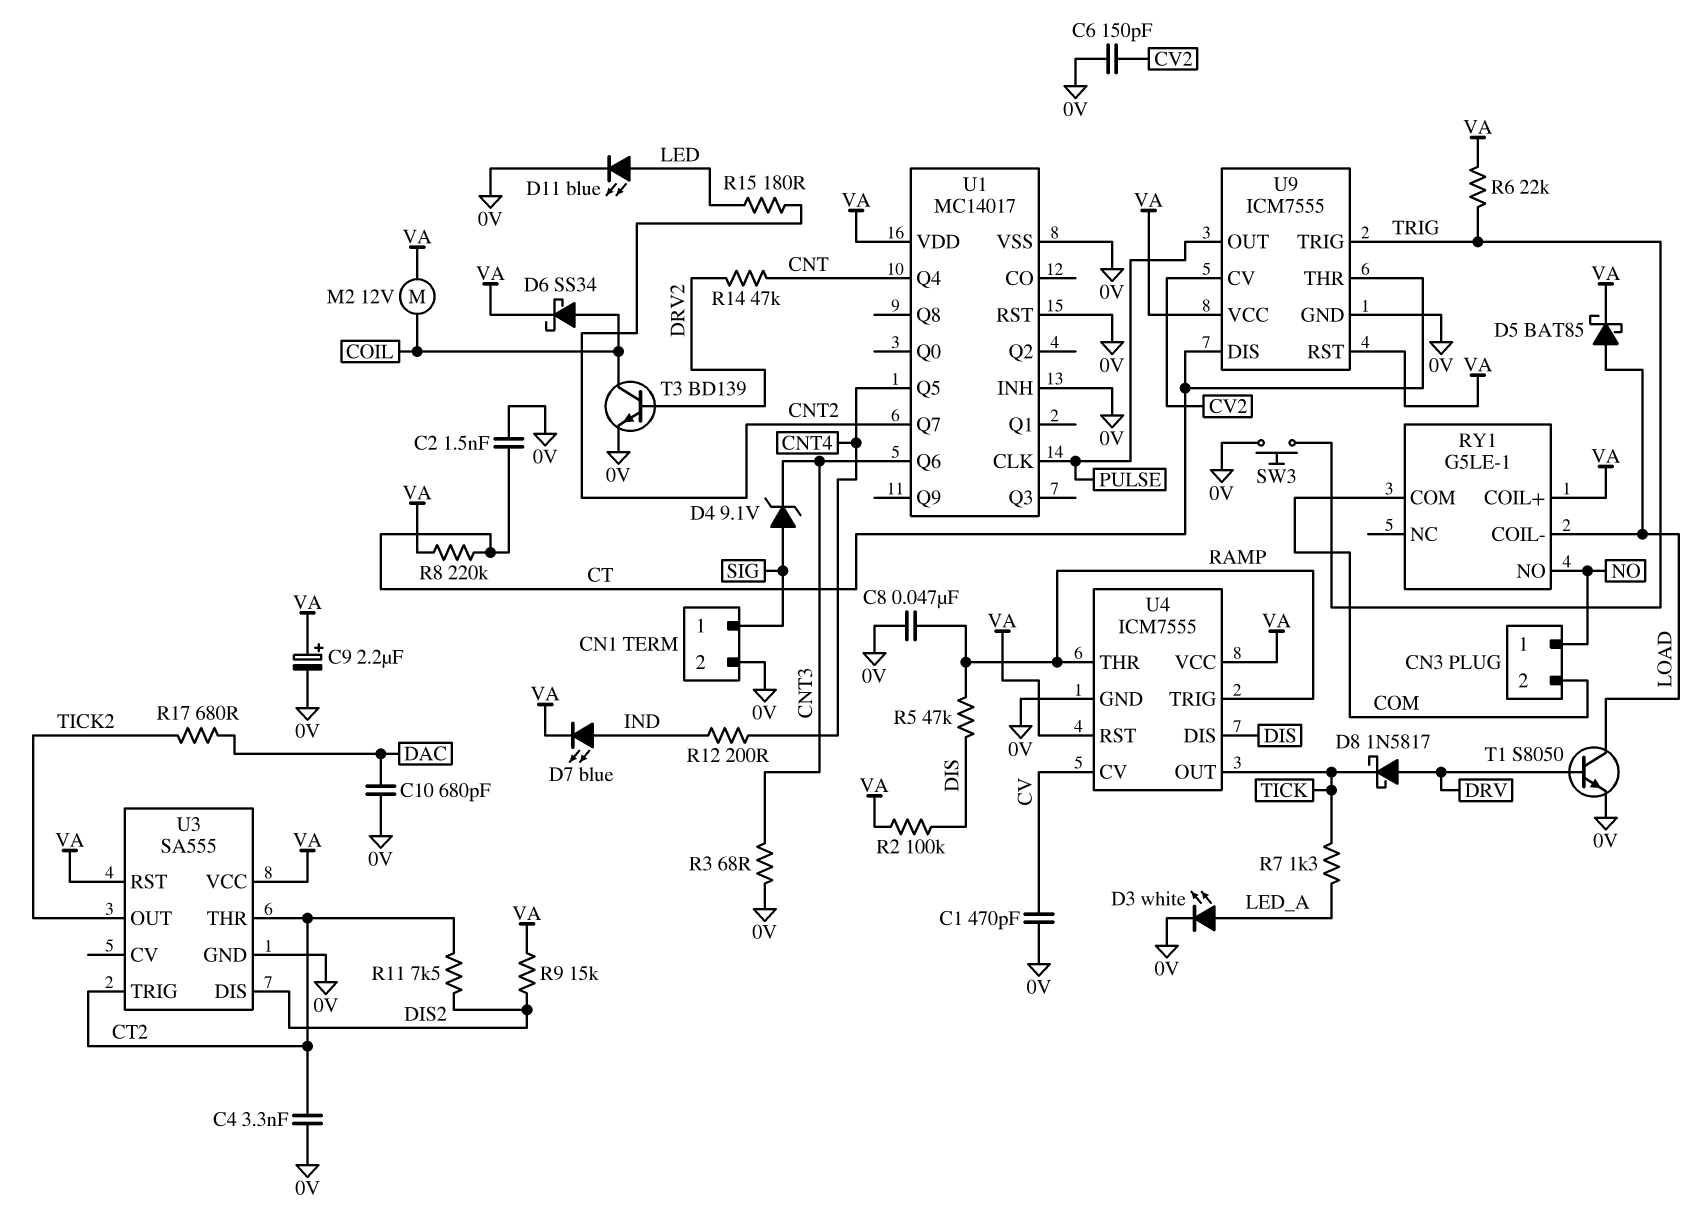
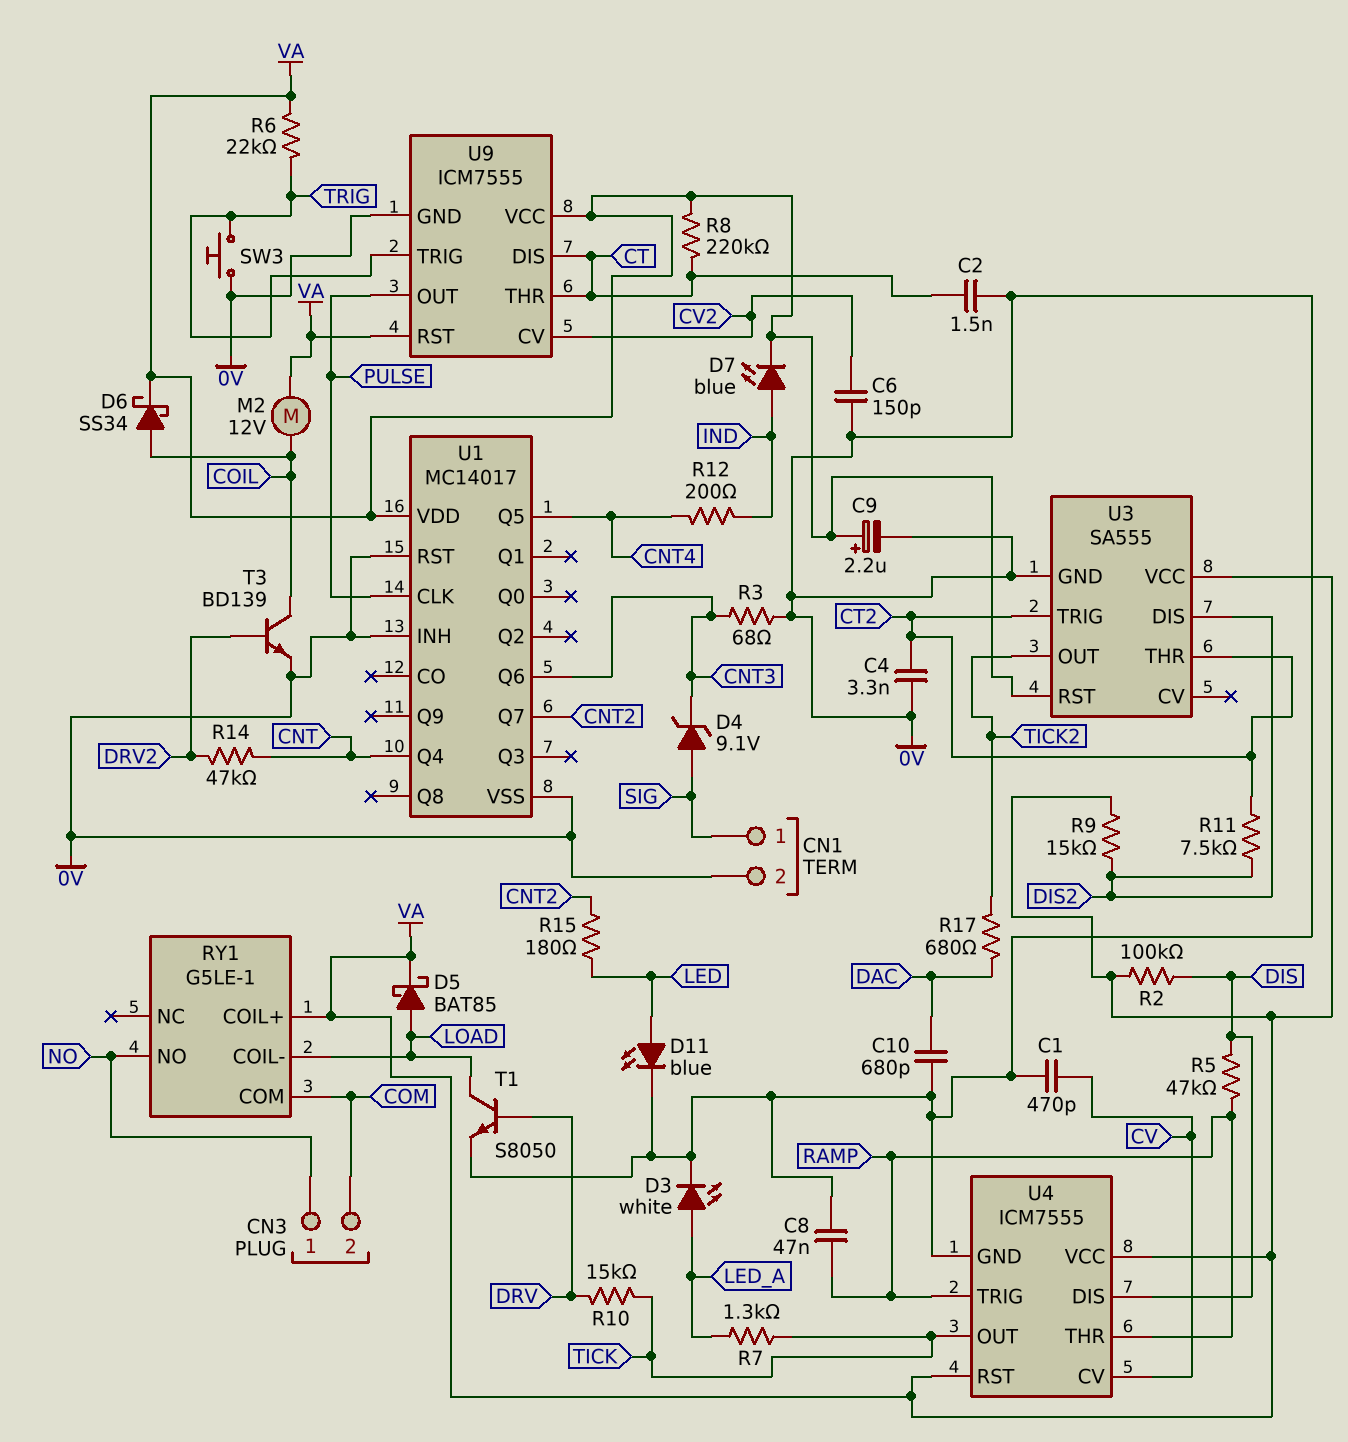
D8: schottky 1N5817 (A DRV, K TICK) -> none
R10: none -> 15k (DRV, TICK)

